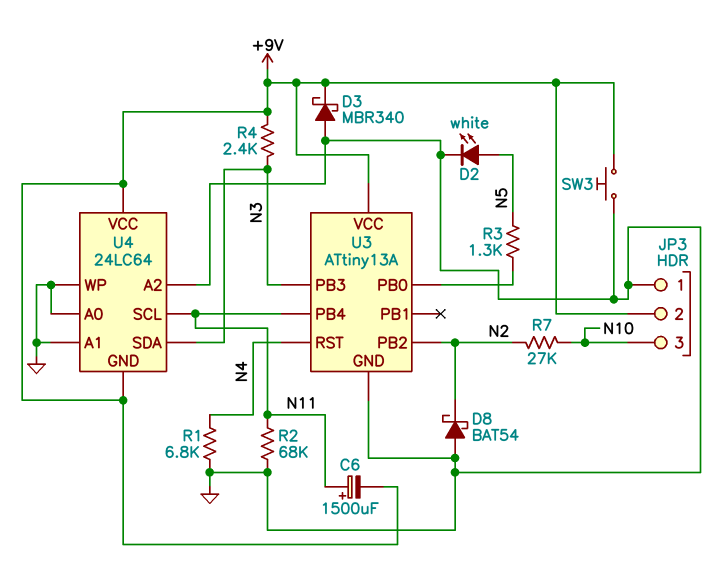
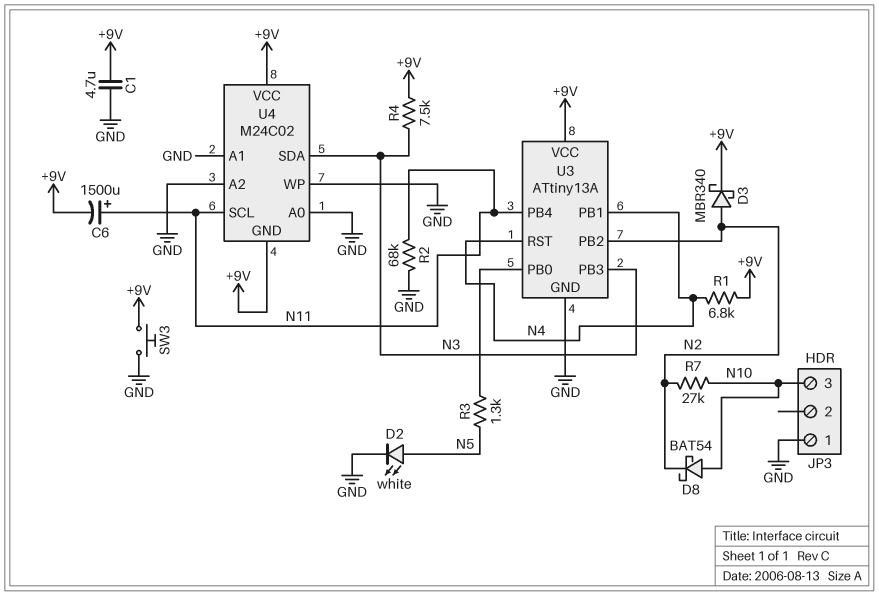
C1: none -> 4.7uF (+9V, GND)
D3: schottky MBR340 (A GND, K +9V) -> schottky MBR340 (A N2, K +9V)
D8: schottky BAT54 (A GND, K N2) -> schottky BAT54 (A N10, K N2)
JP3 pin 2: +9V -> none
R1: 6.8k (GND, N4) -> 6.8k (+9V, N4)
R4: 2.4k (+9V, N3) -> 7.5k (+9V, N3)
U3 pin PB1: none -> N4
U4: 24LC64 -> M24C02

